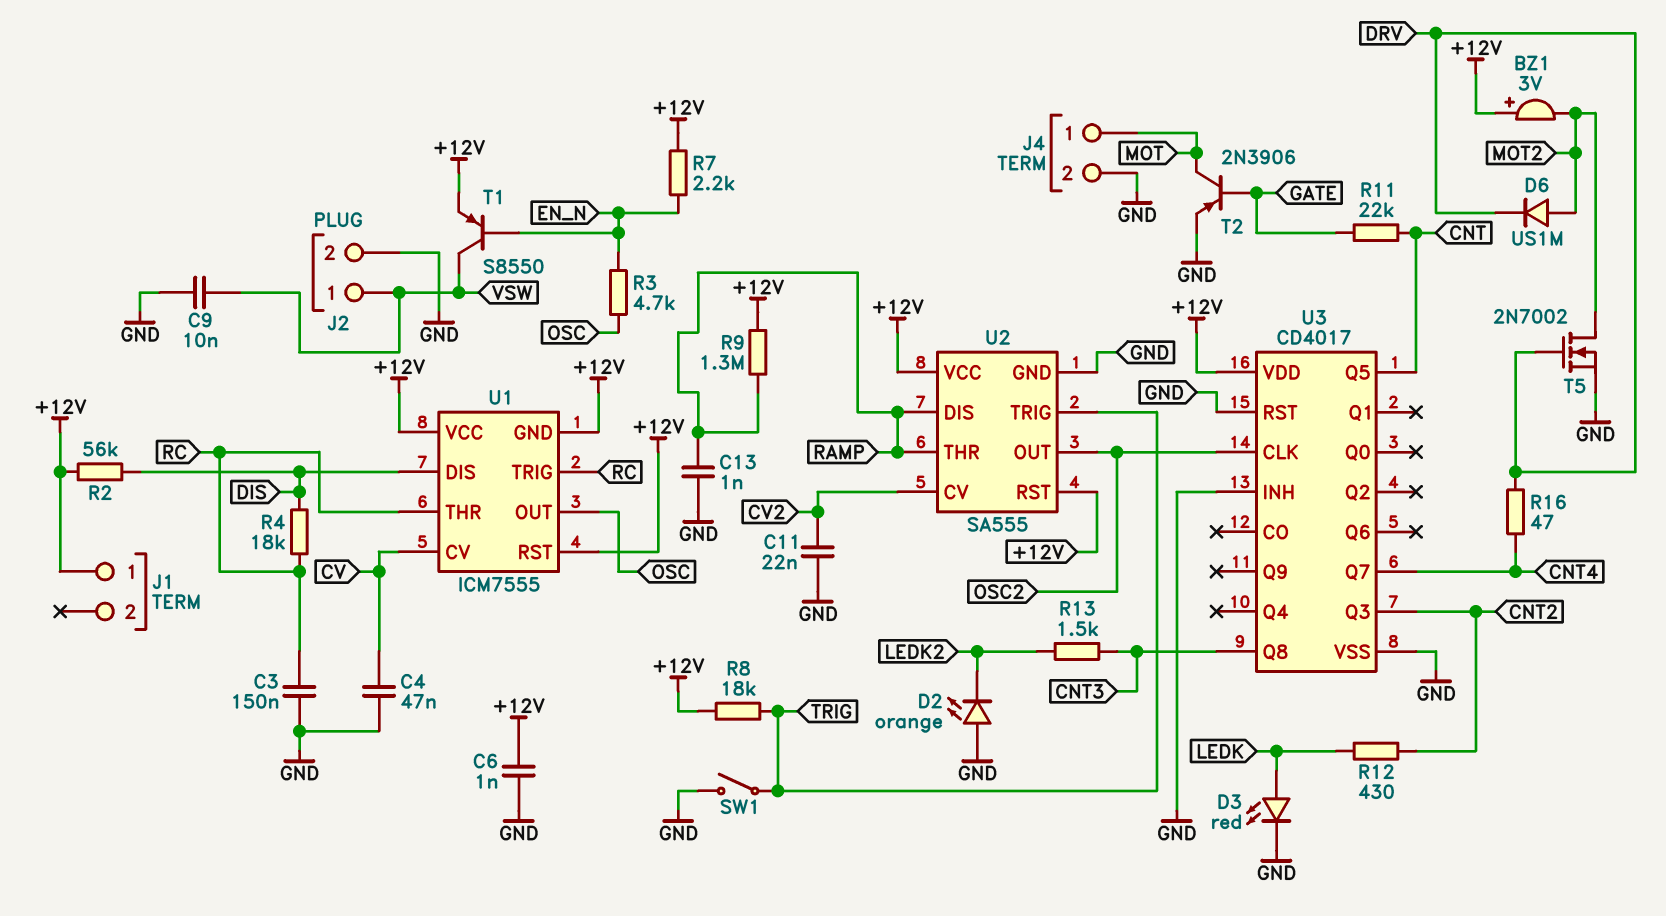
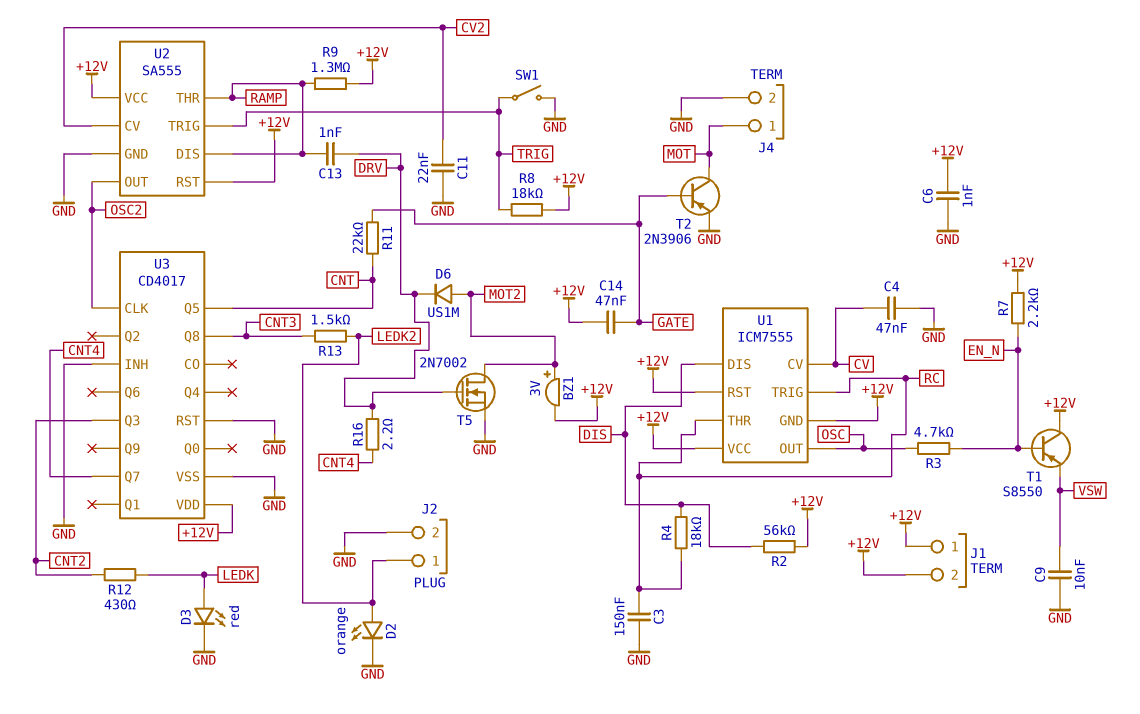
BZ1: buzzer 3V (plus +12V, minus MOT2) -> buzzer 3V (plus MOT2, minus +12V)
C13: 1nF (GND, RAMP) -> 1nF (DRV, RAMP)
C14: none -> 47nF (+12V, GATE)
D2: LED orange (A GND, K LEDK2) -> LED orange (A LEDK2, K GND)
J1 pin 2: none -> +12V
J2 pin 1: VSW -> LEDK2
R16: 47 (CNT4, DRV) -> 2.2 (CNT4, DRV)
T1: PNP S8550 (B EN_N, C VSW, E +12V) -> PNP S8550 (B EN_N, C +12V, E VSW)

